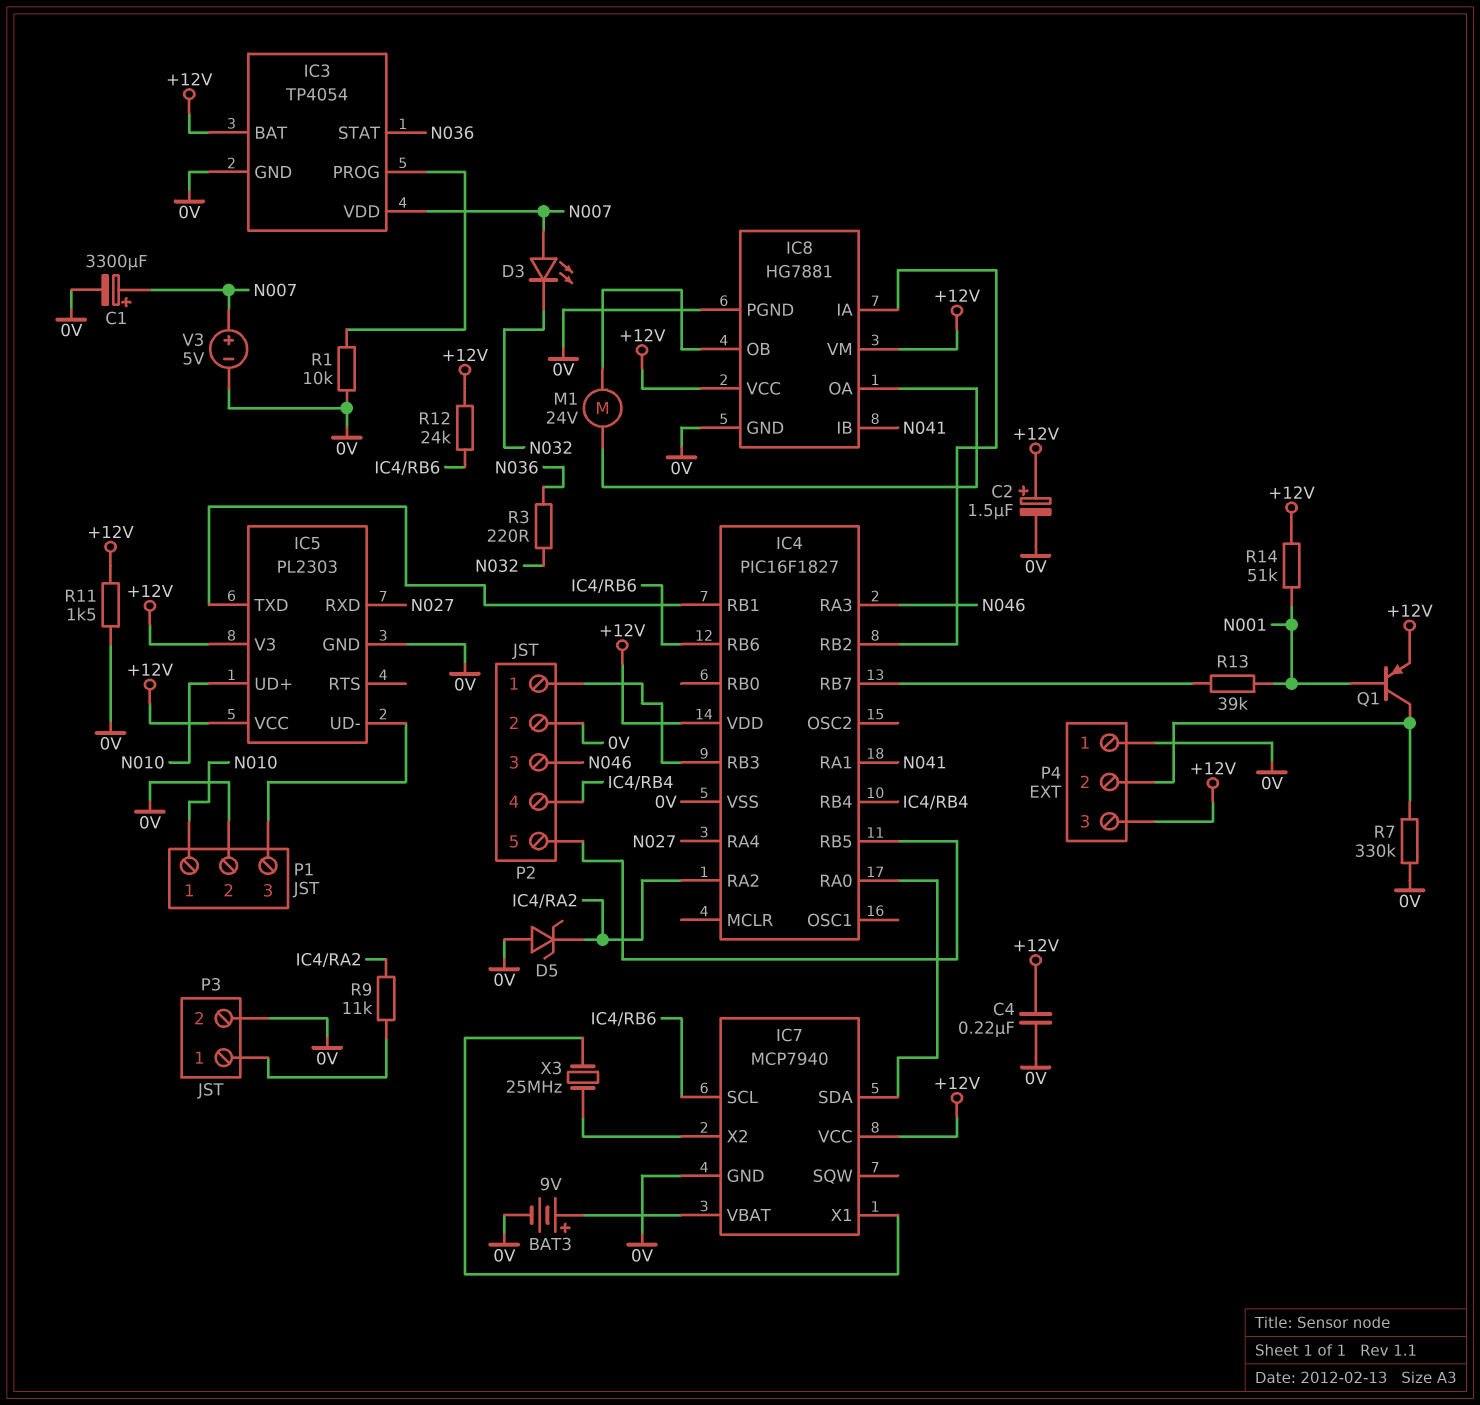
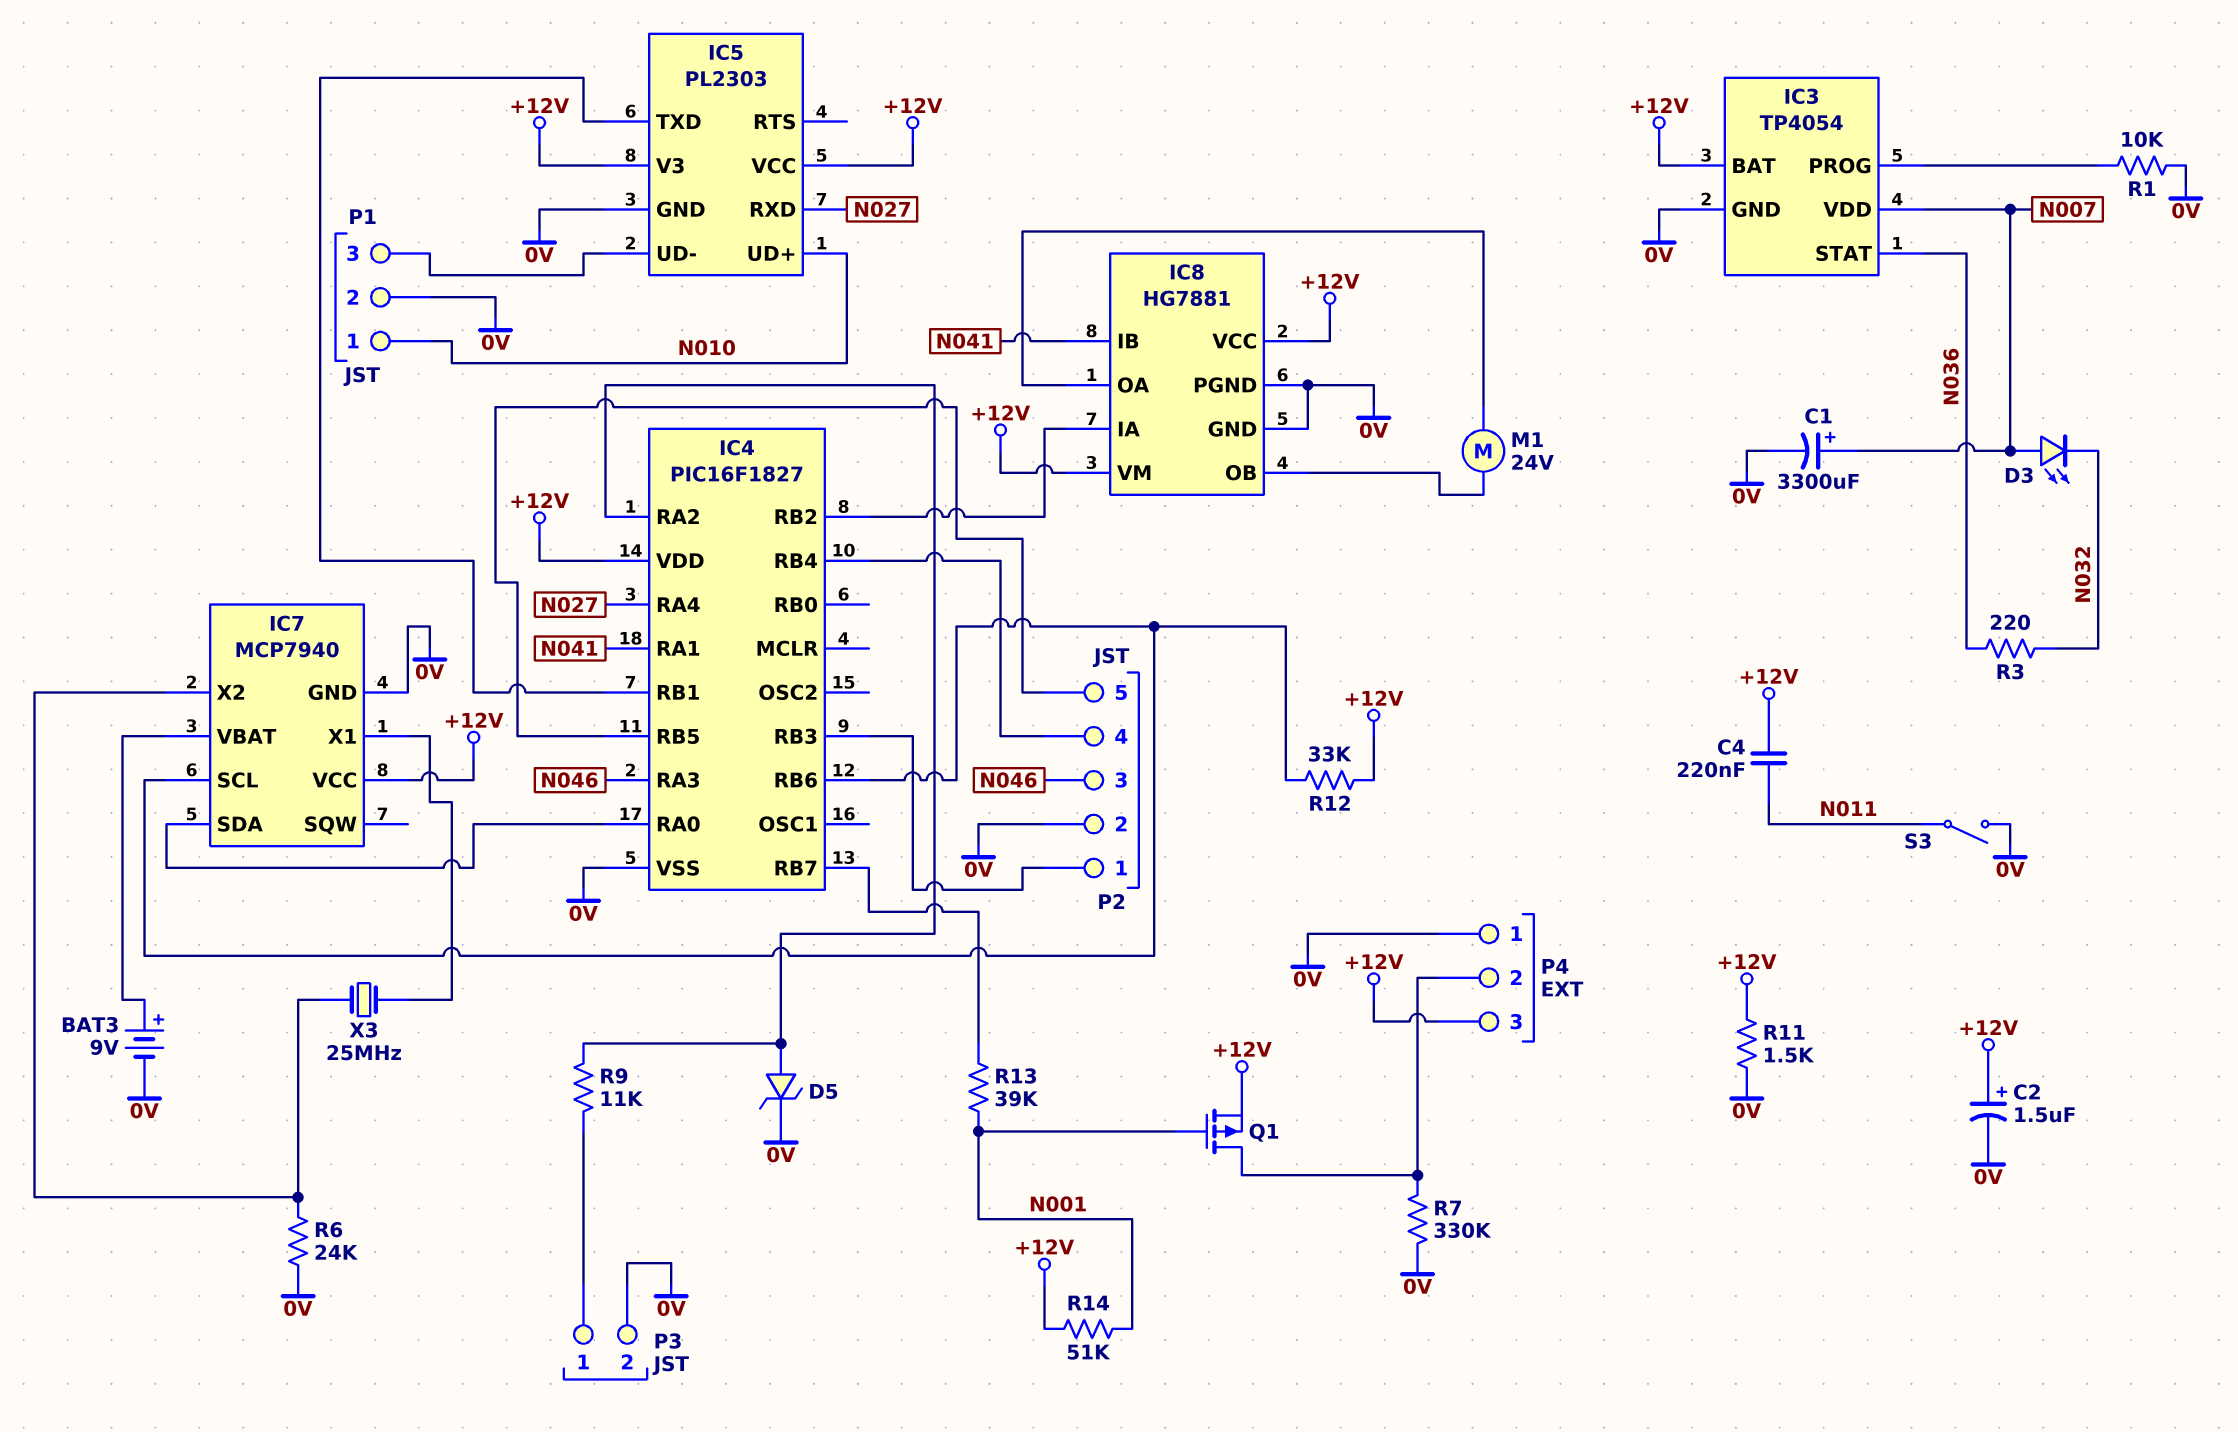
C4: 220nF (+12V, 0V) -> 220nF (+12V, N011)
D5: zener (A 0V, K IC4/RA2) -> zener (A IC4/RA2, K 0V)
Q1: PNP (B N001, C P4/2, E +12V) -> PMOS (G N001, D P4/2, S +12V)
R6: none -> 24k (0V, IC7/X2)
R12: 24k (+12V, IC4/RB6) -> 33k (+12V, IC4/RB6)
S3: none -> switch (0V, N011)
V3: 5V (plus N007, minus 0V) -> none

